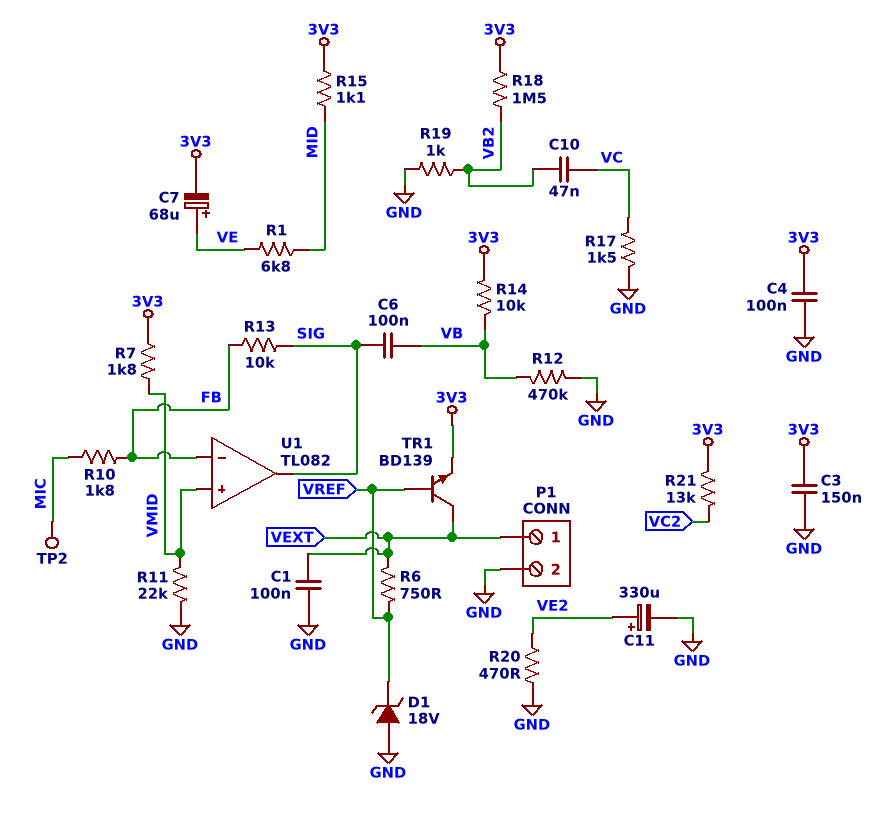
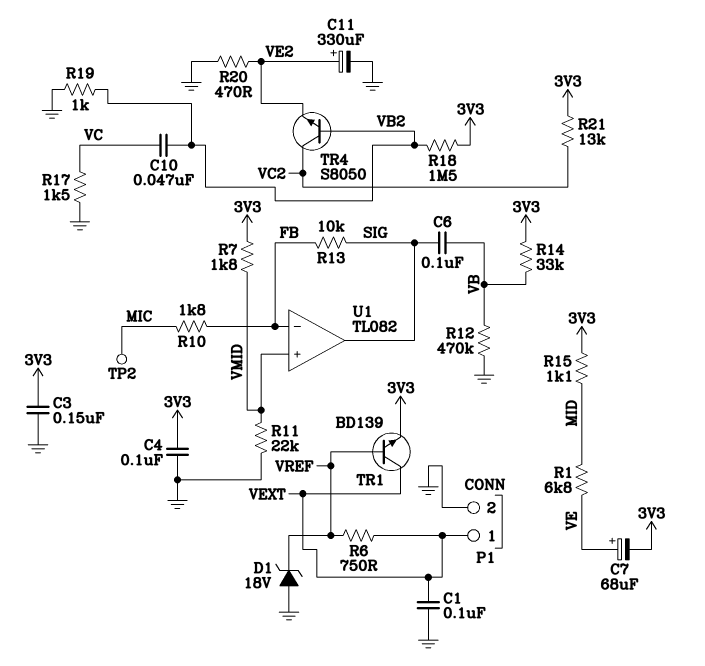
R14: 10k (3V3, VB) -> 33k (3V3, VB)
TR4: none -> NPN S8050 (B VB2, C VC2, E VE2)

